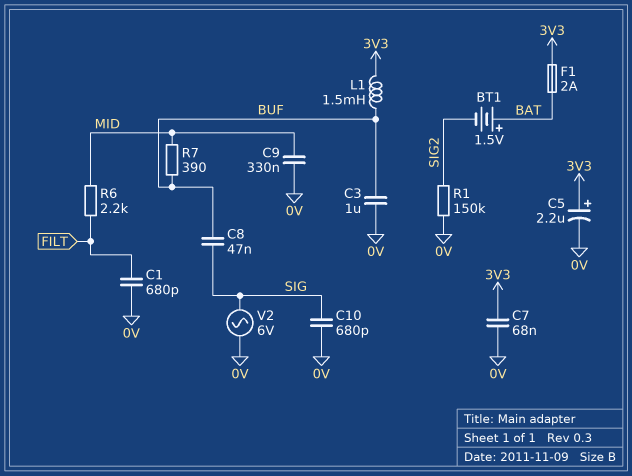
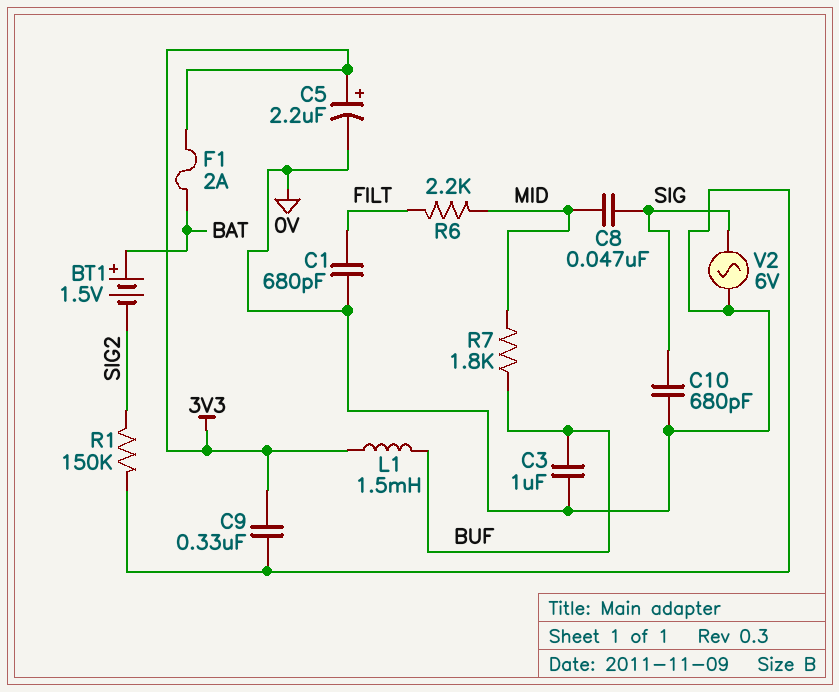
C7: 68nF (0V, 3V3) -> none
C8: 47nF (BUF, SIG) -> 47nF (MID, SIG)
C9: 330nF (0V, MID) -> 330nF (0V, 3V3)
R7: 390 (BUF, MID) -> 1.8k (BUF, MID)

